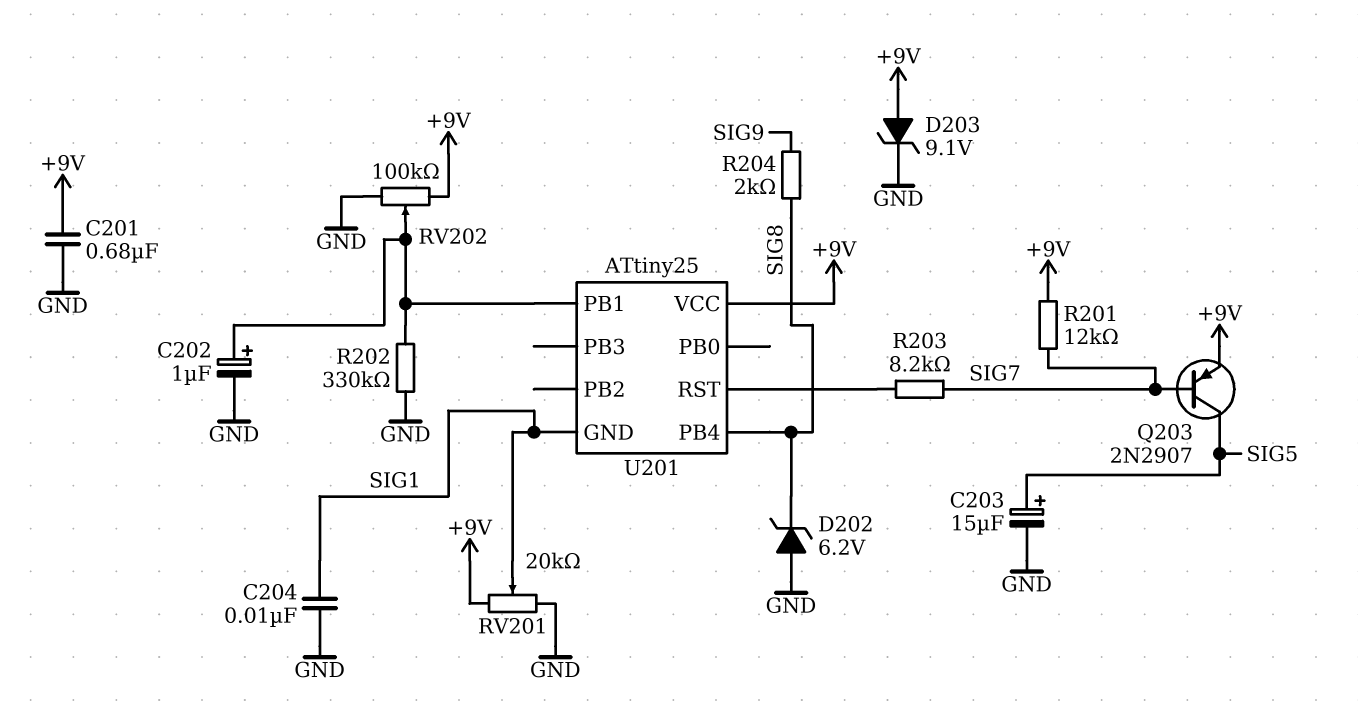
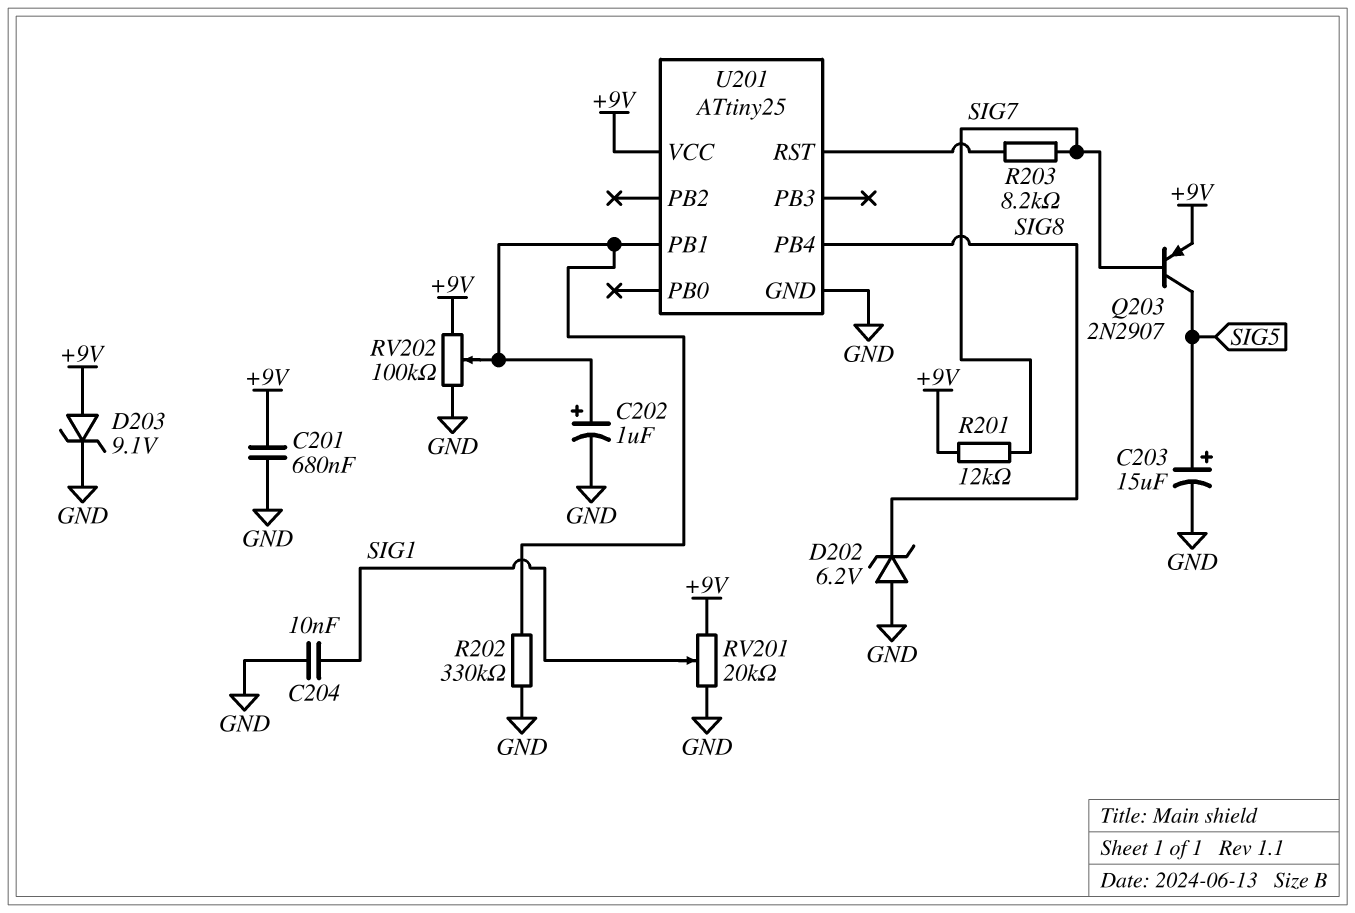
R204: 2k (SIG8, SIG9) -> none
U201 pin GND: SIG1 -> GND

